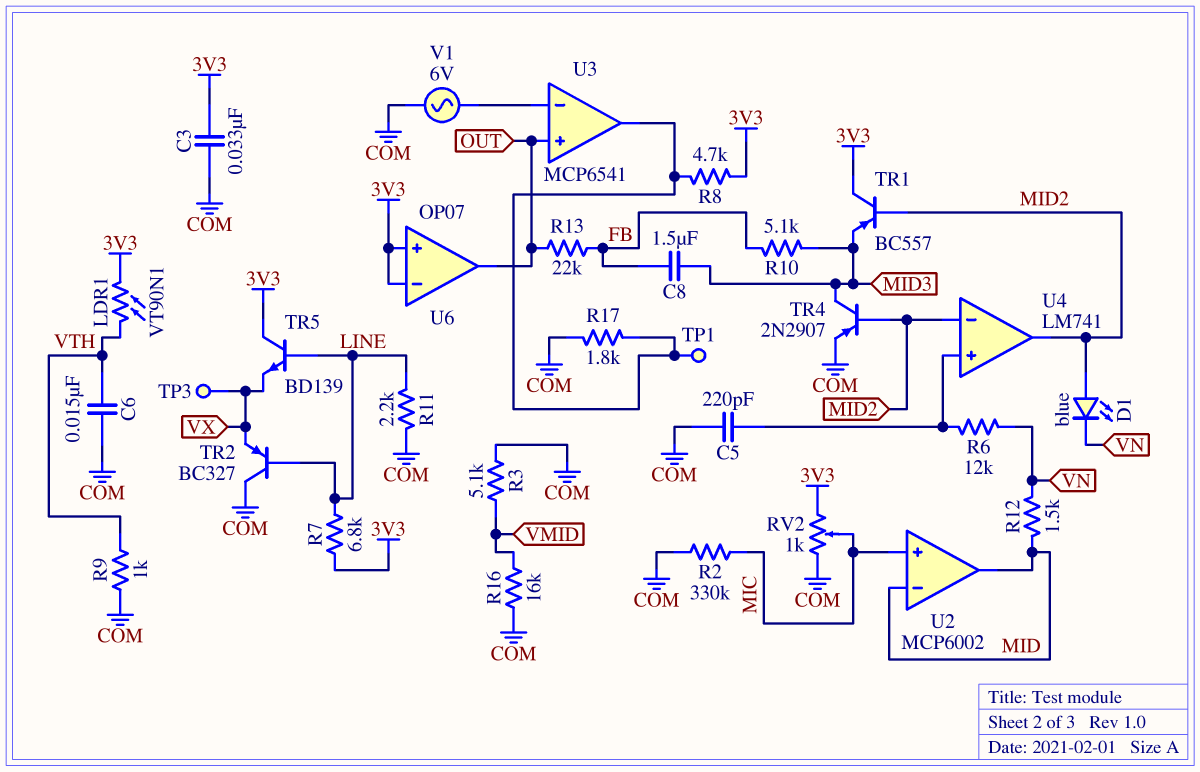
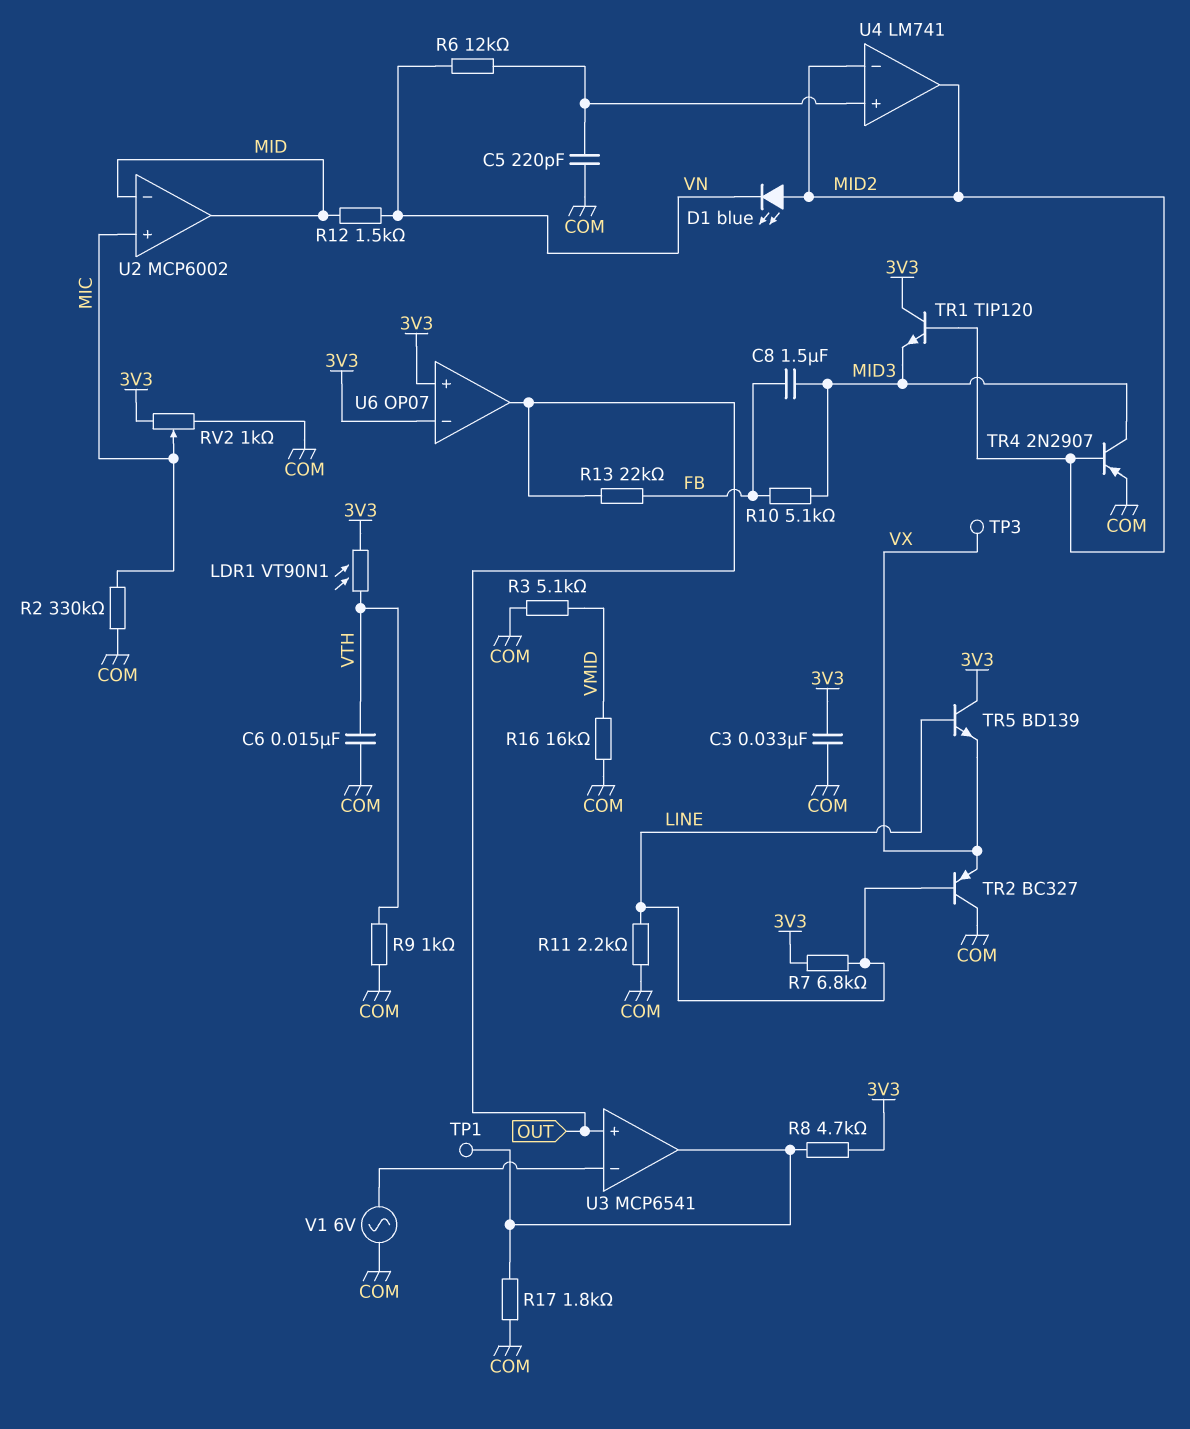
TR1: PNP BC557 (B MID2, C 3V3, E MID3) -> NPN TIP120 (B MID2, C 3V3, E MID3)

